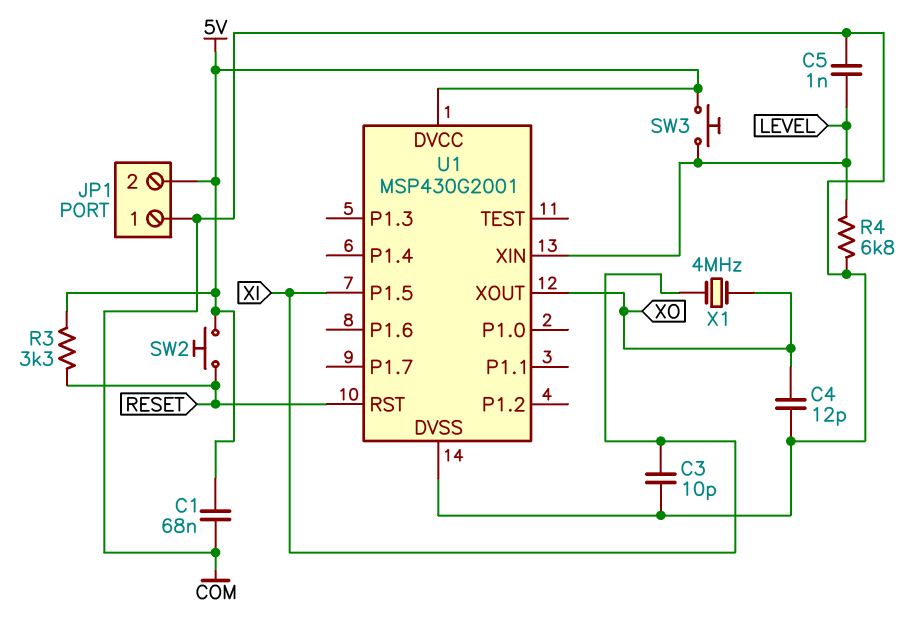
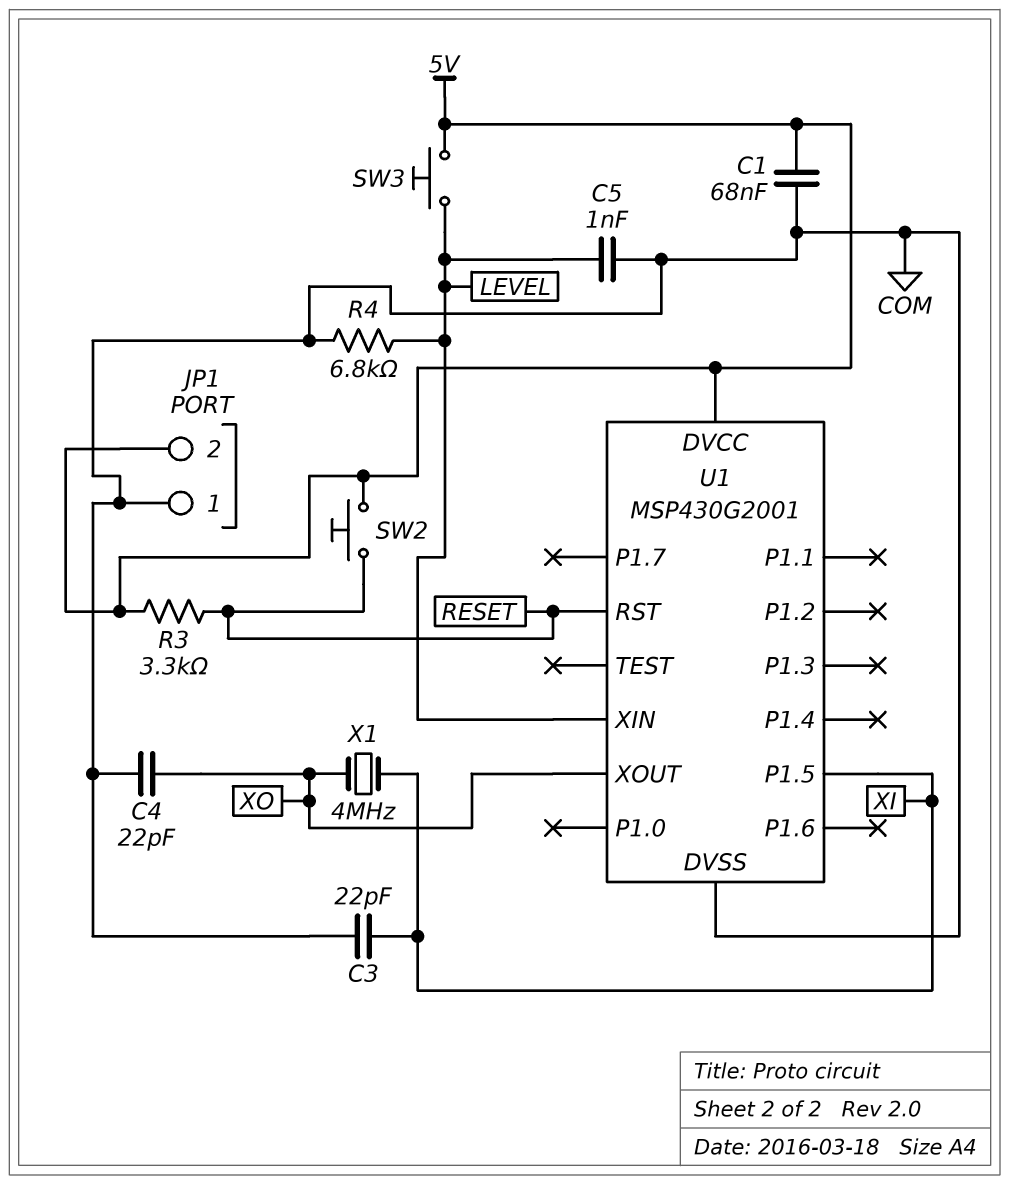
C3: 10pF (COM, XI) -> 22pF (COM, XI)
C4: 12pF (COM, XO) -> 22pF (COM, XO)

